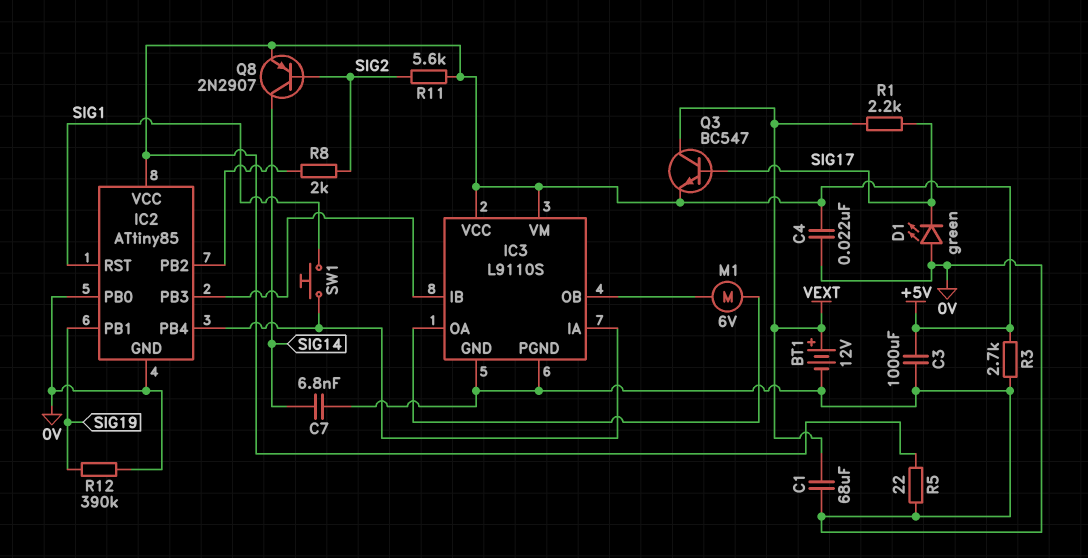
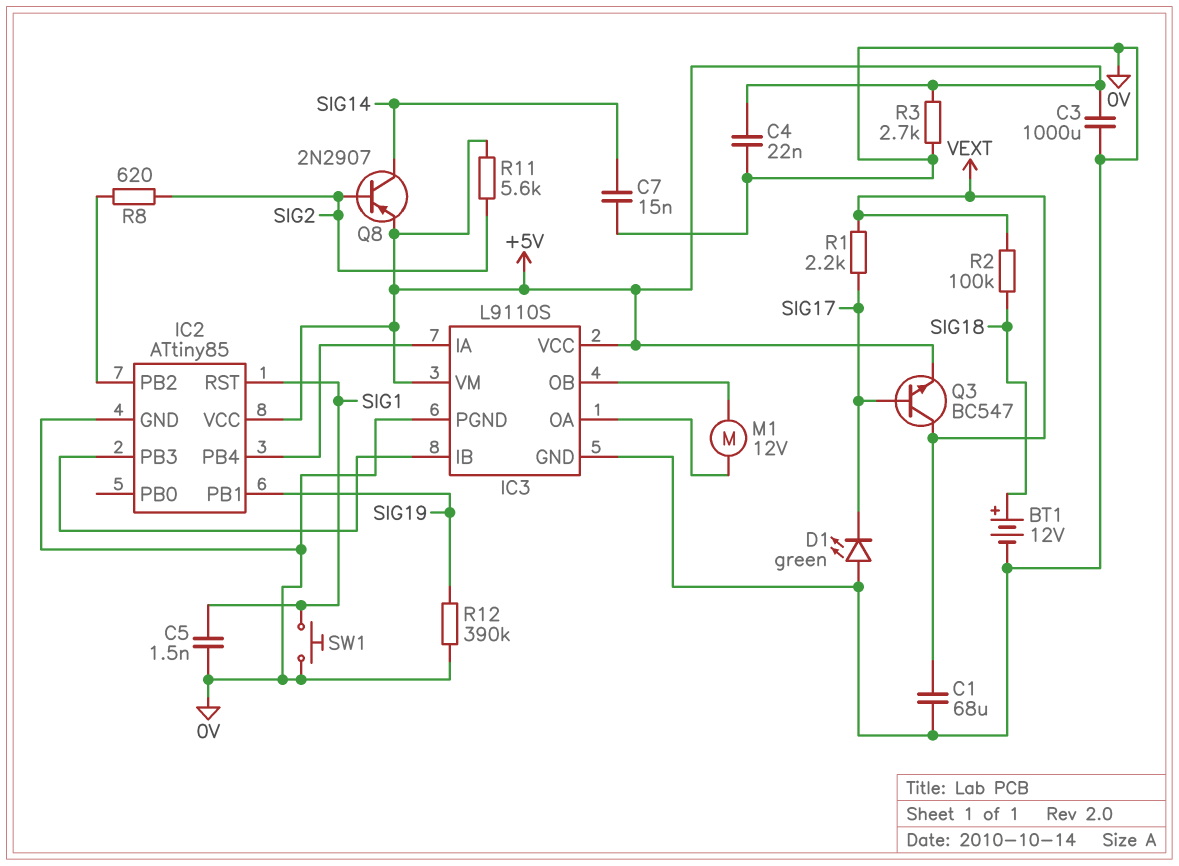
BT1: 12V (plus VEXT, minus 0V) -> 12V (plus SIG18, minus 0V)
C5: none -> 1.5nF (0V, SIG1)
C7: 6.8nF (0V, SIG14) -> 15nF (0V, SIG14)
IC2 pin PB0: 0V -> none
M1: motor 6V (IC3/OA, IC3/OB) -> motor 12V (IC3/OA, IC3/OB)
R2: none -> 100k (SIG18, VEXT)
R5: 22 (+5V, 0V) -> none
R8: 2k (IC2/PB2, SIG2) -> 620 (IC2/PB2, SIG2)
SW1: button (IC2/PB4, SIG1) -> button (0V, SIG1)

